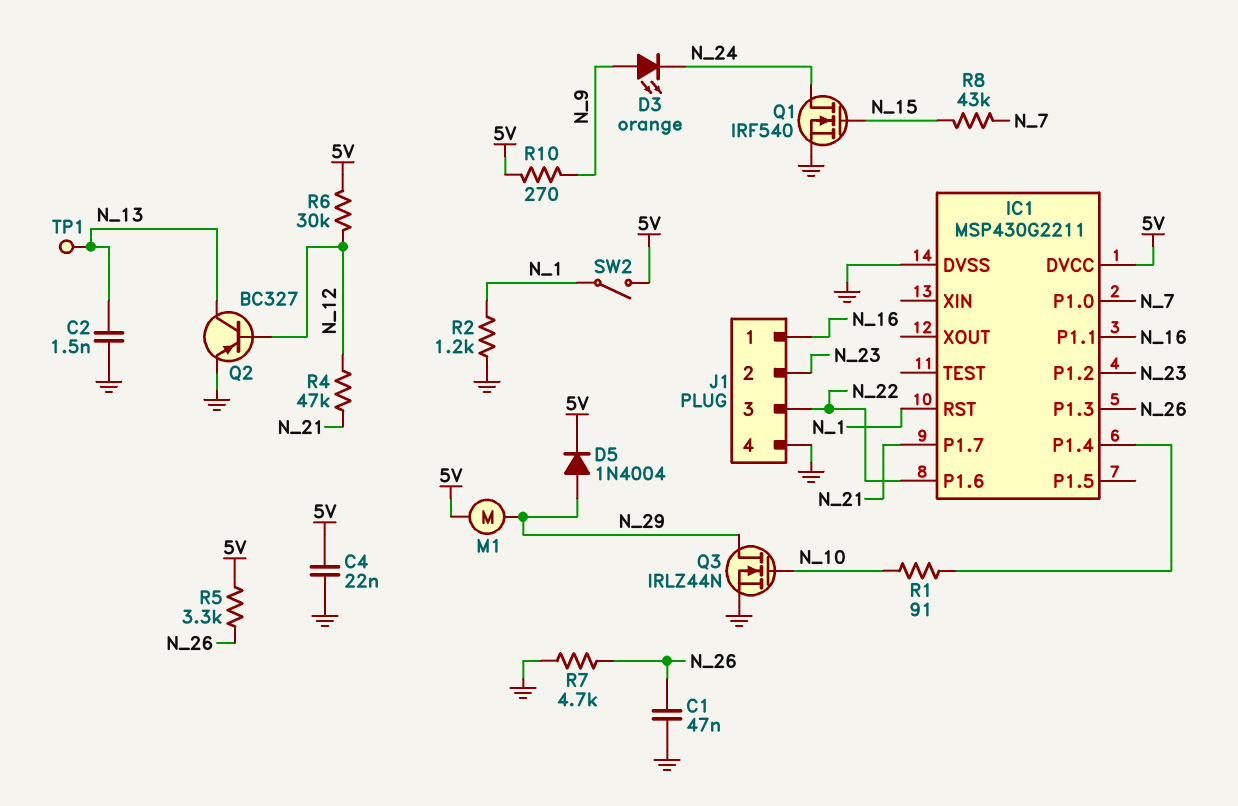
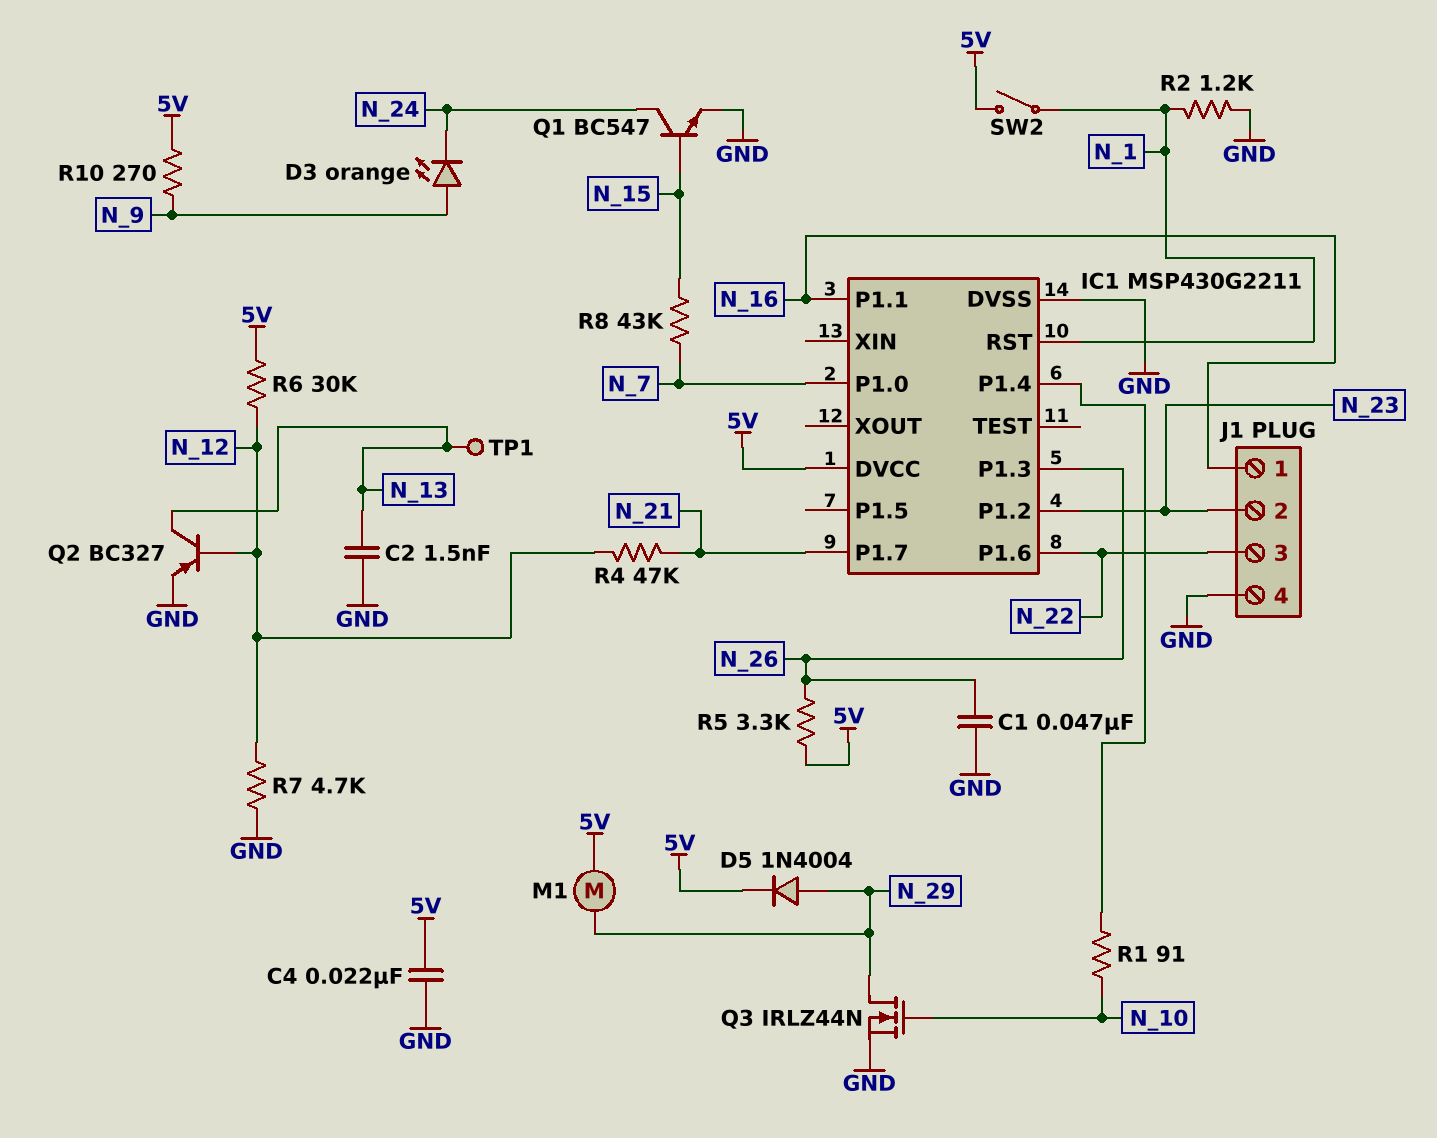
Q1: NMOS IRF540 (G N_15, D N_24, S GND) -> NPN BC547 (B N_15, C N_24, E GND)
R7: 4.7k (GND, N_26) -> 4.7k (GND, N_12)

